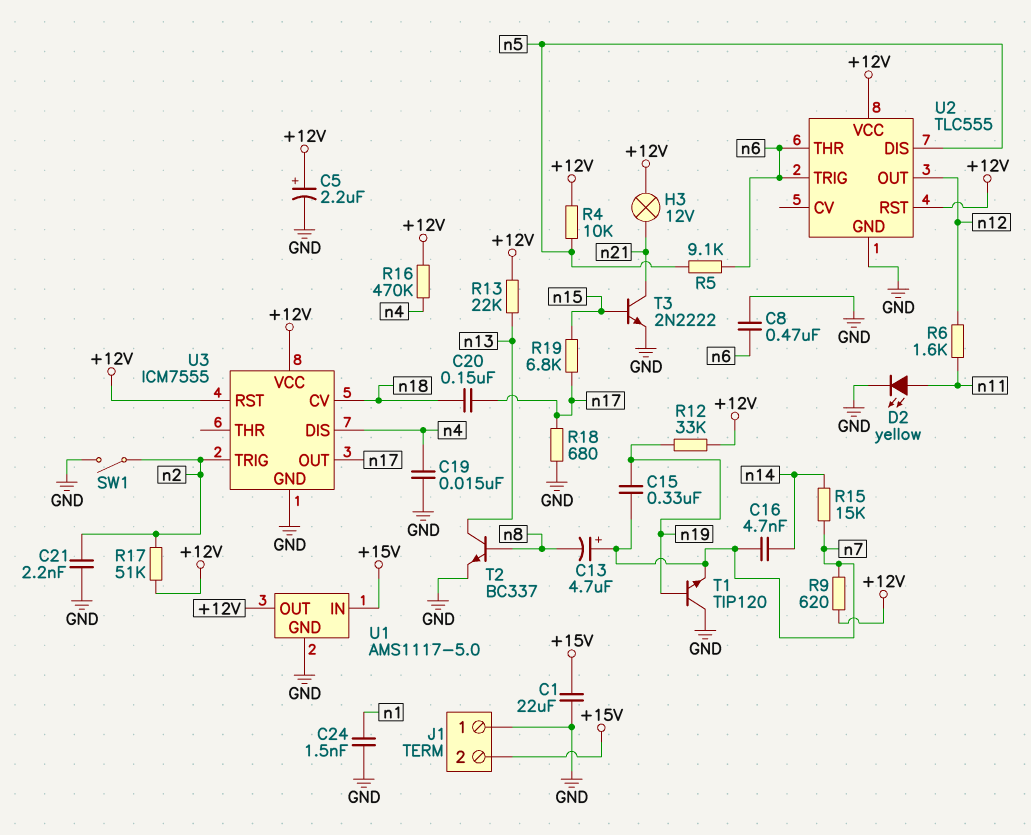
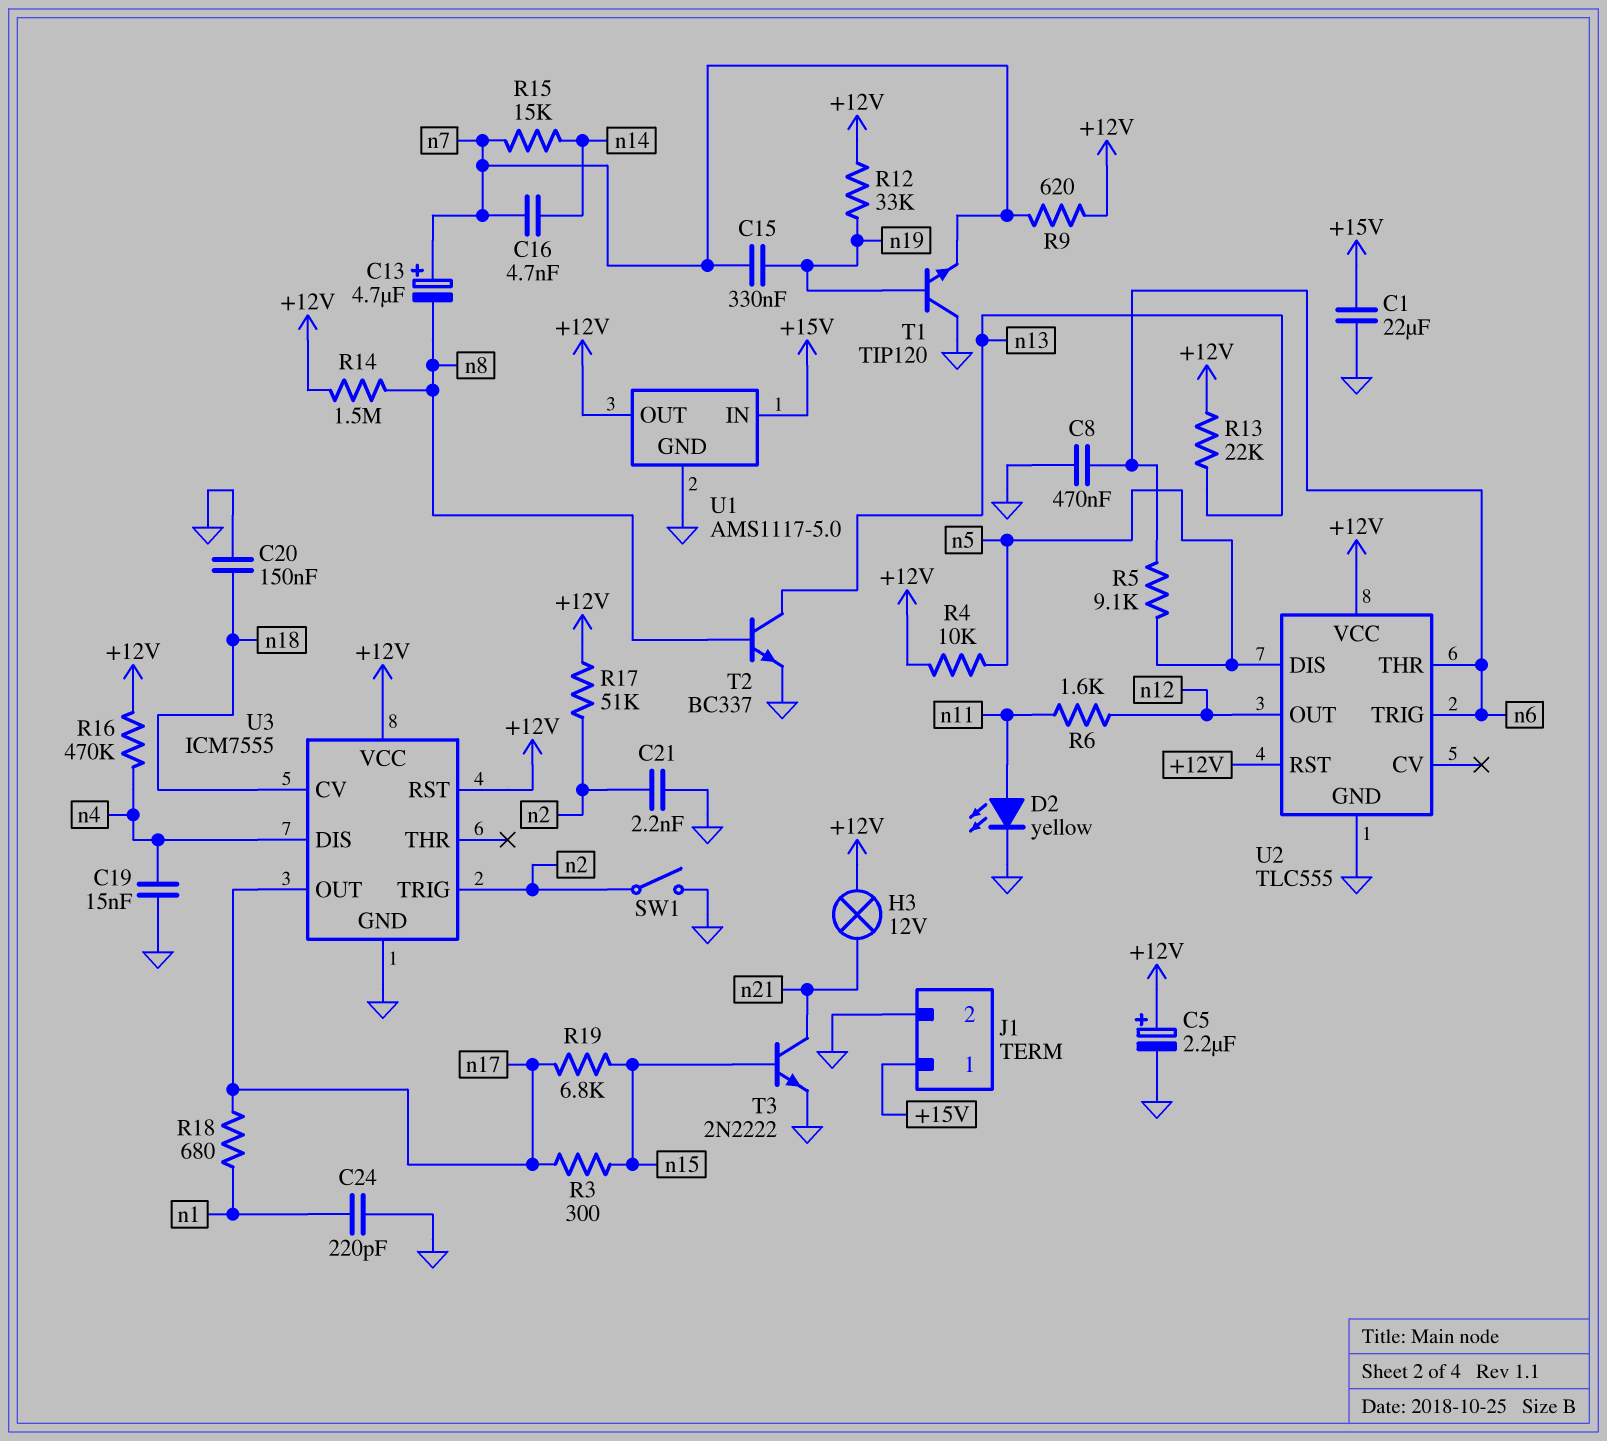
C20: 150nF (n17, n18) -> 150nF (GND, n18)
C24: 1.5nF (GND, n1) -> 220pF (GND, n1)
J1 pin 1: GND -> +15V
J1 pin 2: +15V -> GND
R3: none -> 300 (n15, n17)
R14: none -> 1.5M (+12V, n8)
R18: 680 (GND, n17) -> 680 (n1, n17)

